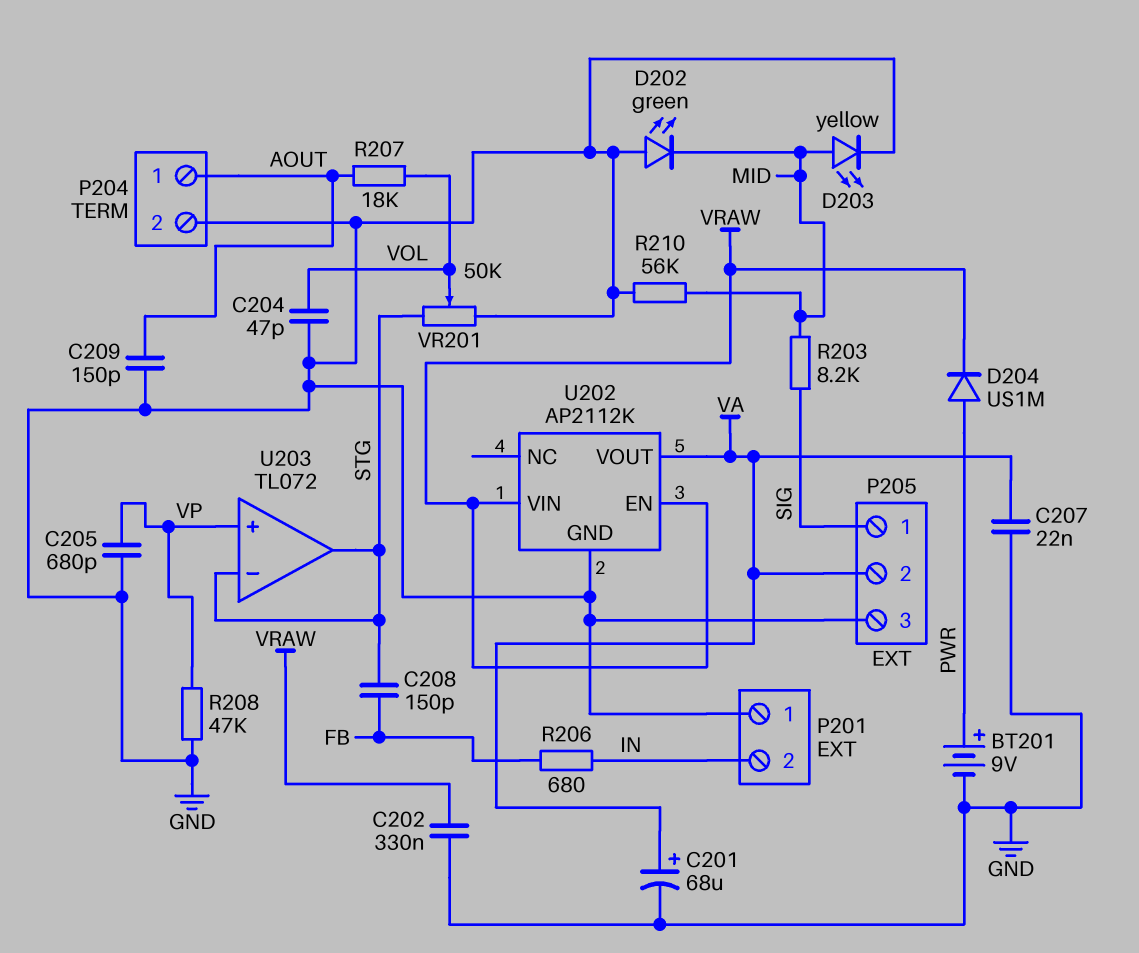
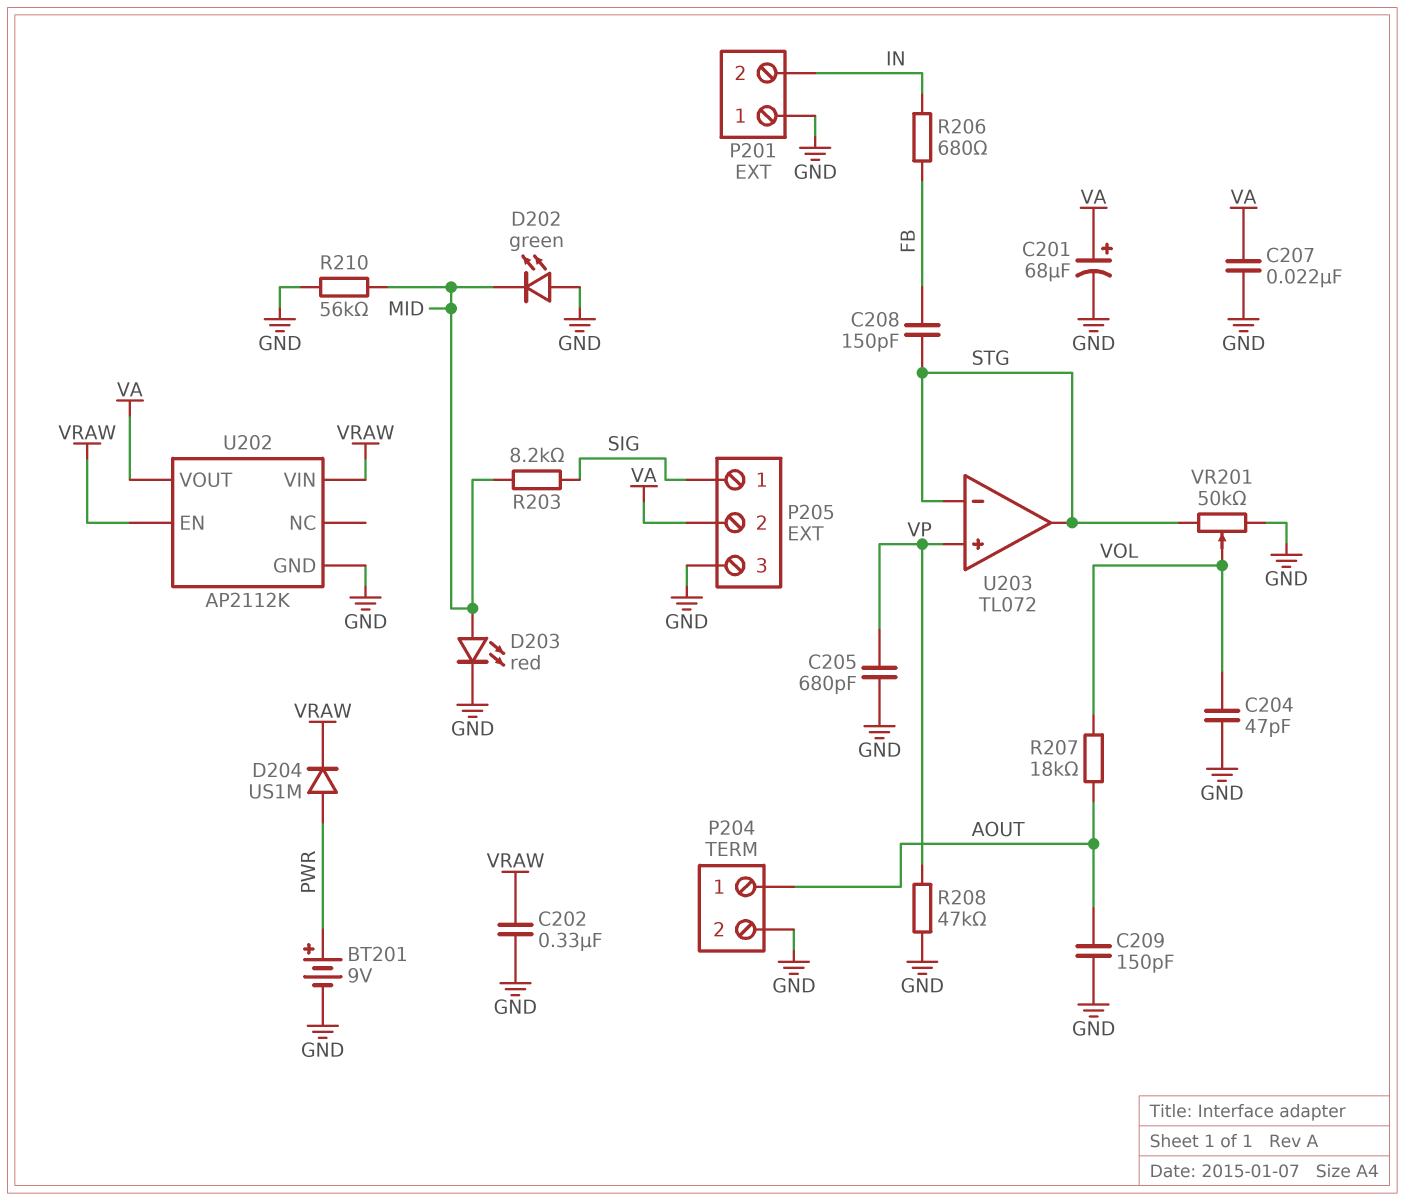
D203: LED yellow (A MID, K GND) -> LED red (A MID, K GND)

